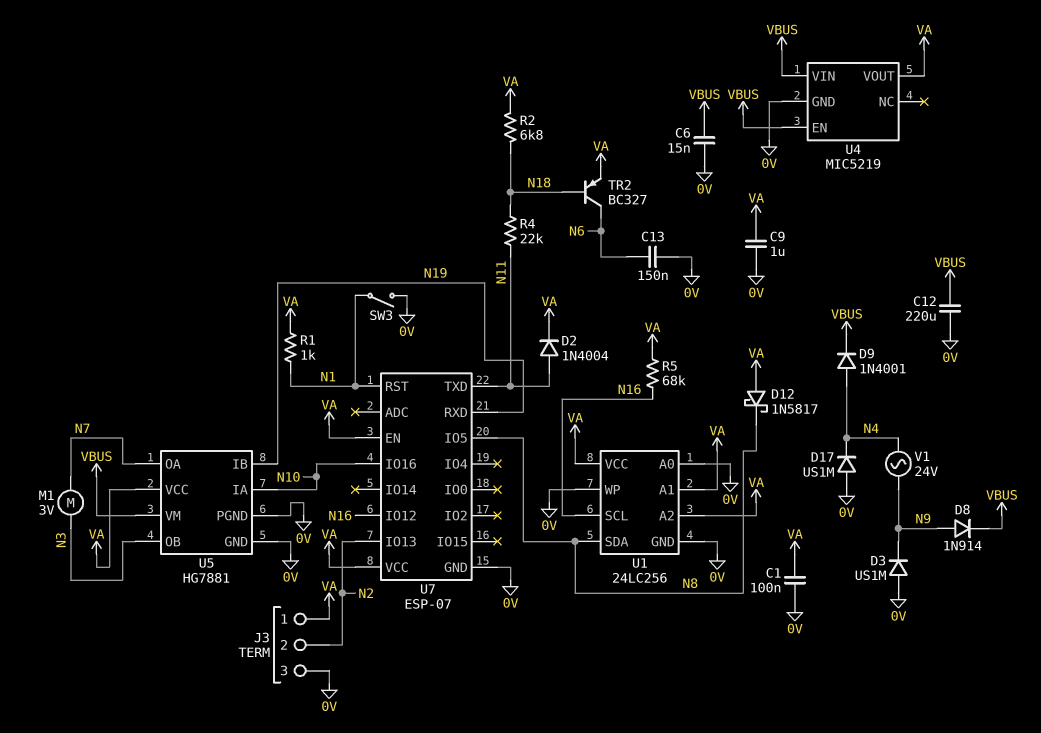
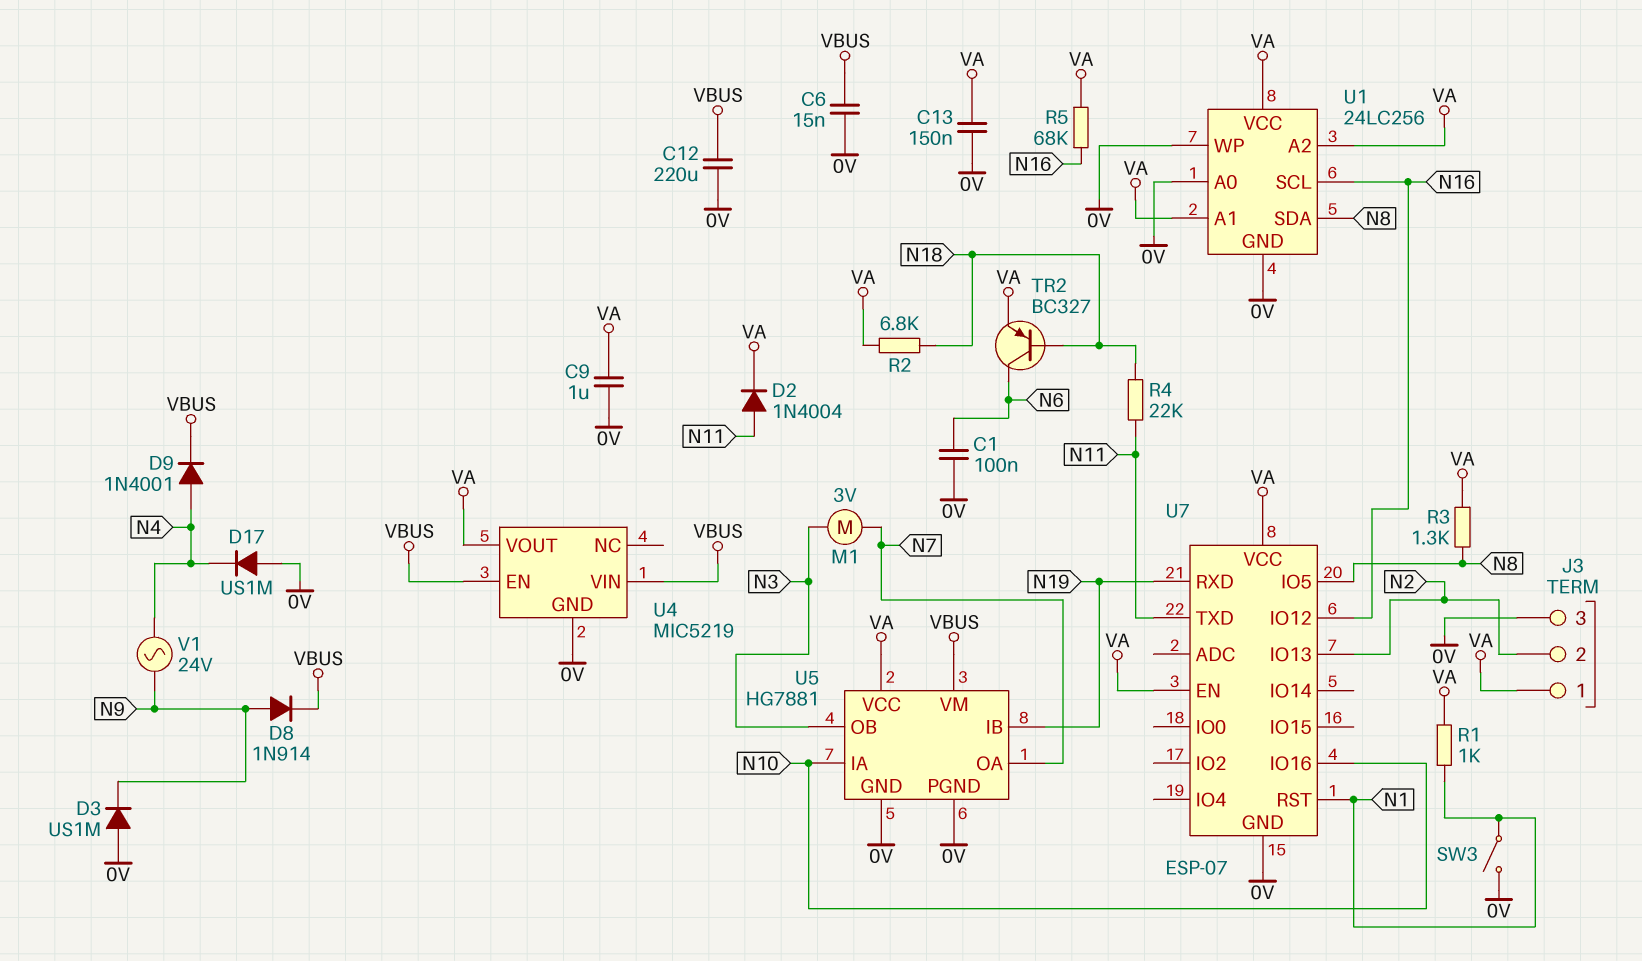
C1: 100nF (0V, VA) -> 100nF (0V, N6)
C13: 150nF (0V, N6) -> 150nF (0V, VA)
D12: schottky 1N5817 (A VA, K N8) -> none
R3: none -> 1.3k (N8, VA)

